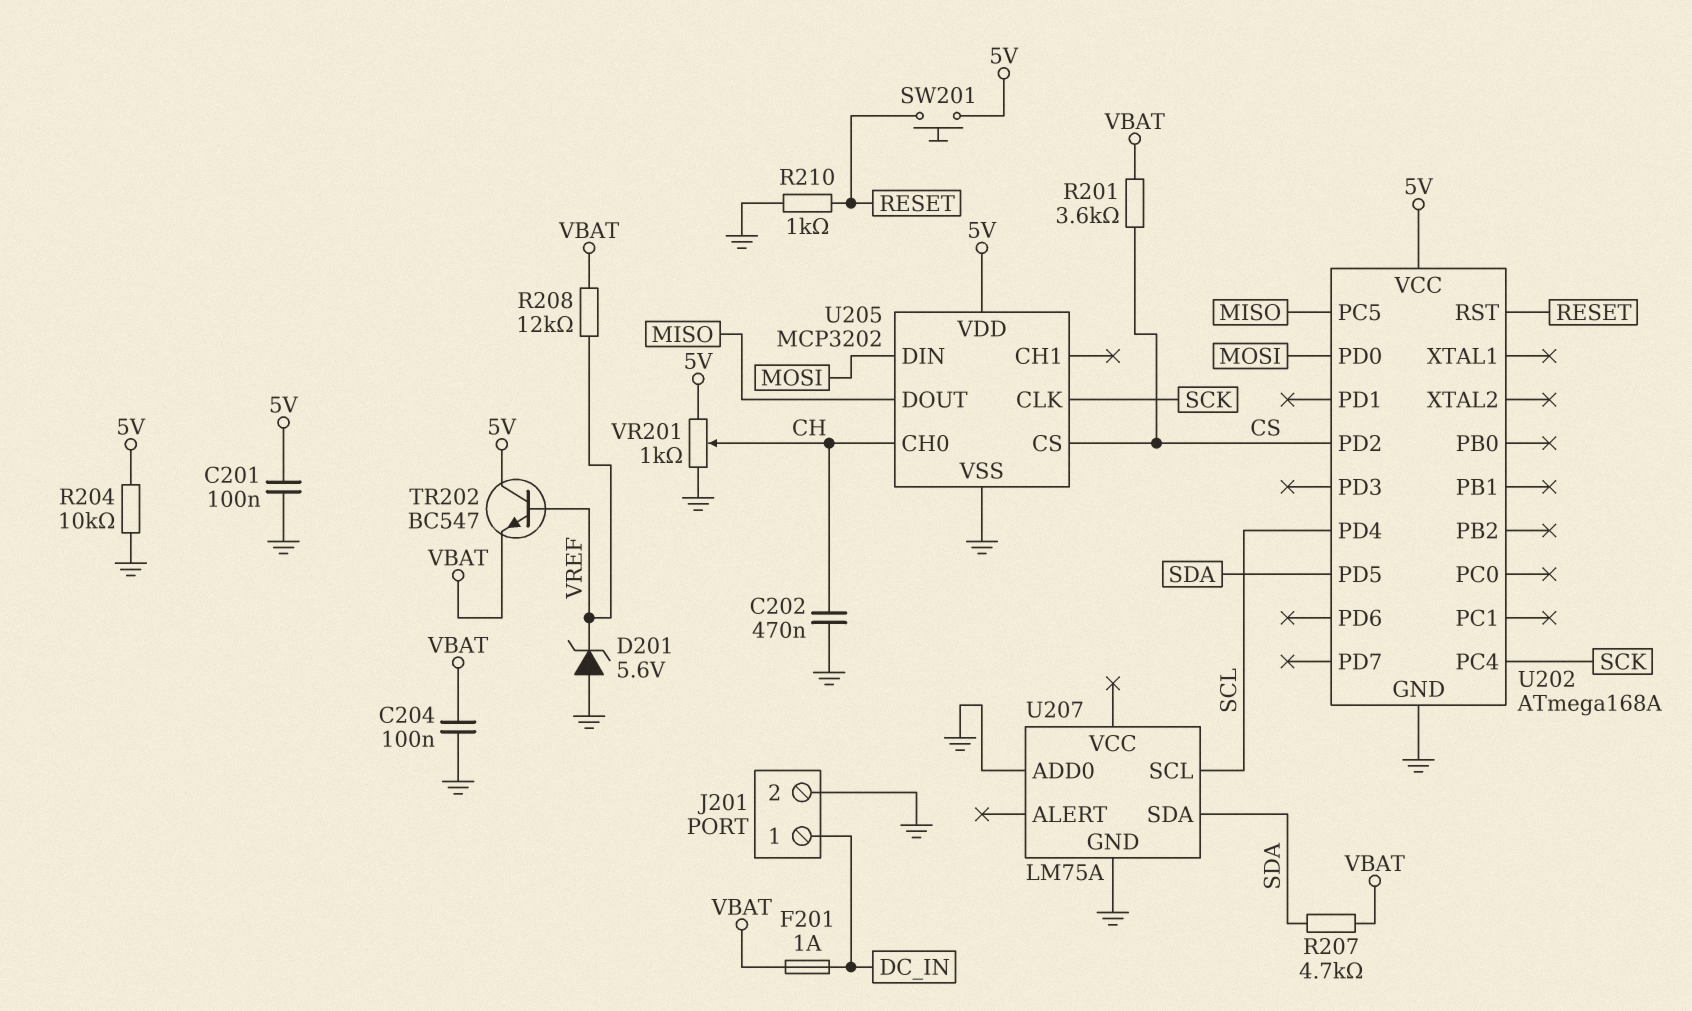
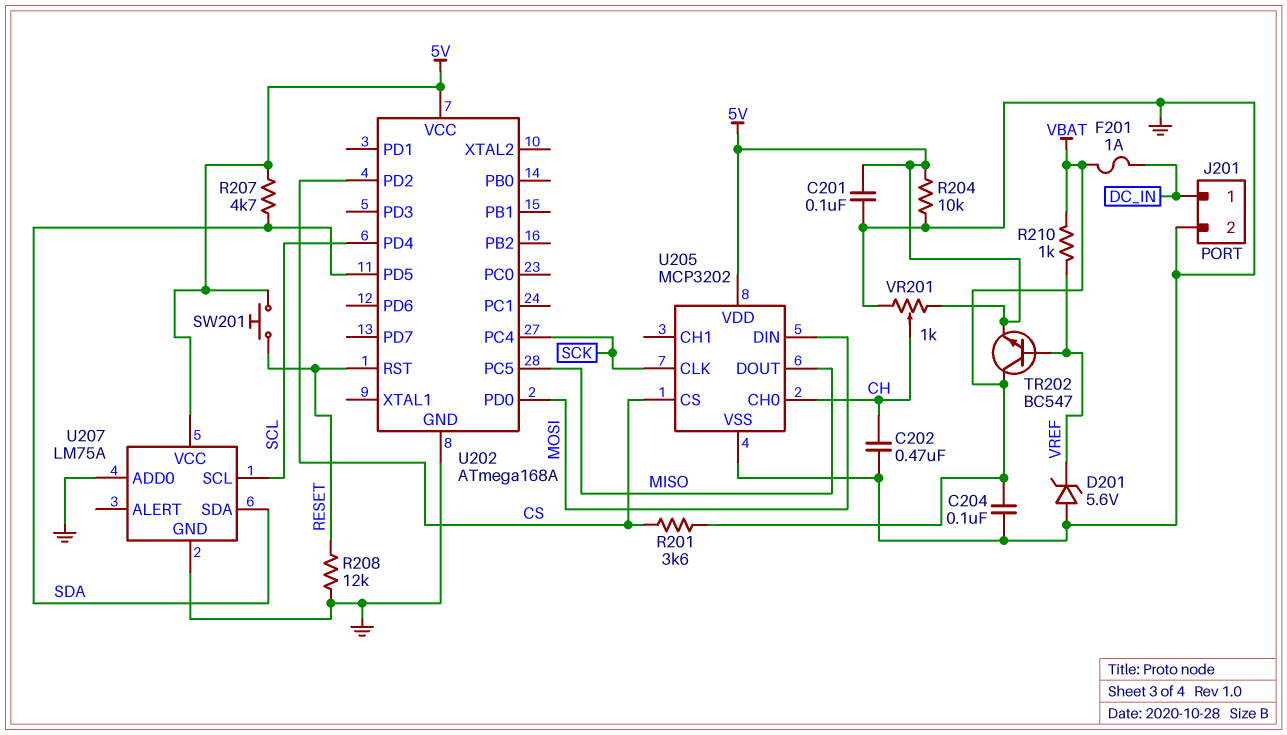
R207: 4.7k (SDA, VBAT) -> 4.7k (5V, SDA)
R208: 12k (VBAT, VREF) -> 12k (GND, RESET)
R210: 1k (GND, RESET) -> 1k (VBAT, VREF)
TR202: NPN BC547 (B VREF, C 5V, E VBAT) -> NPN BC547 (B VREF, C VBAT, E 5V)
U207 pin VCC: none -> 5V

